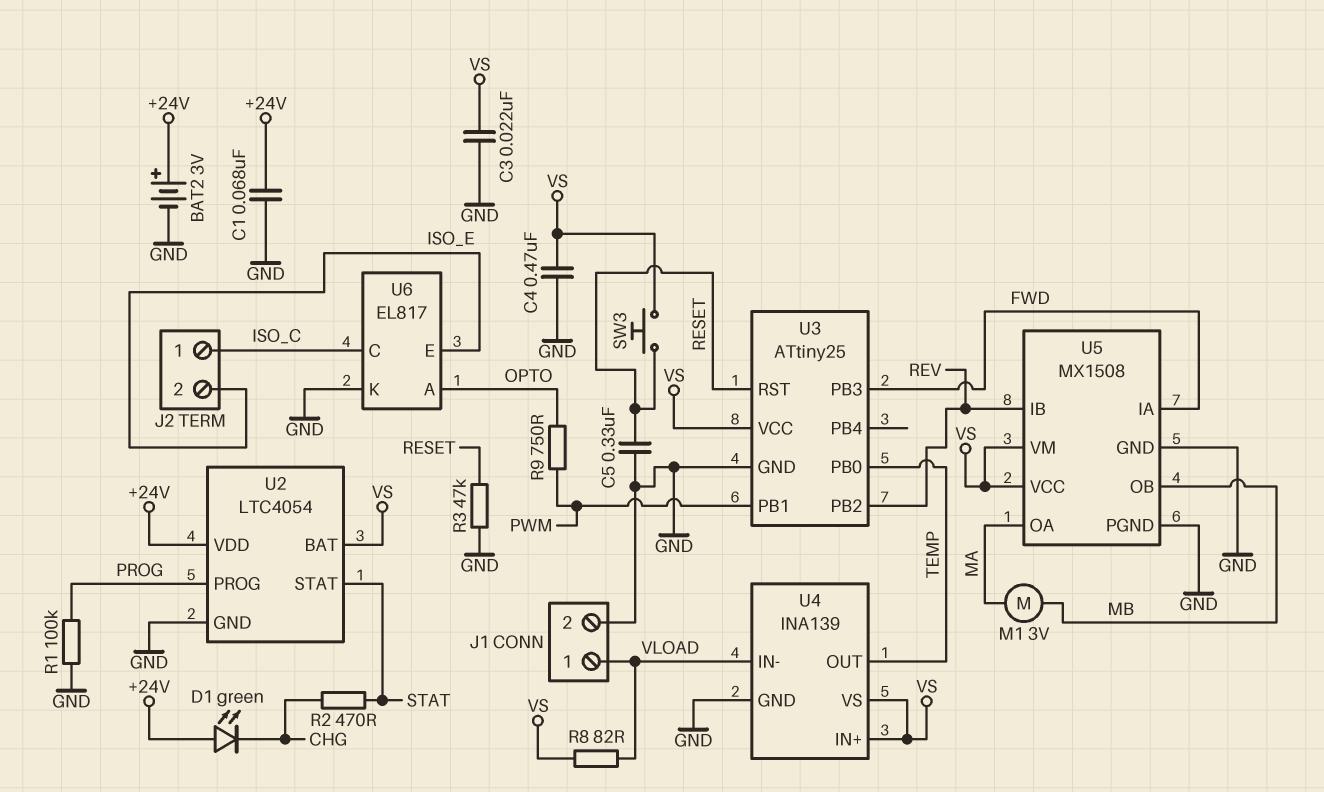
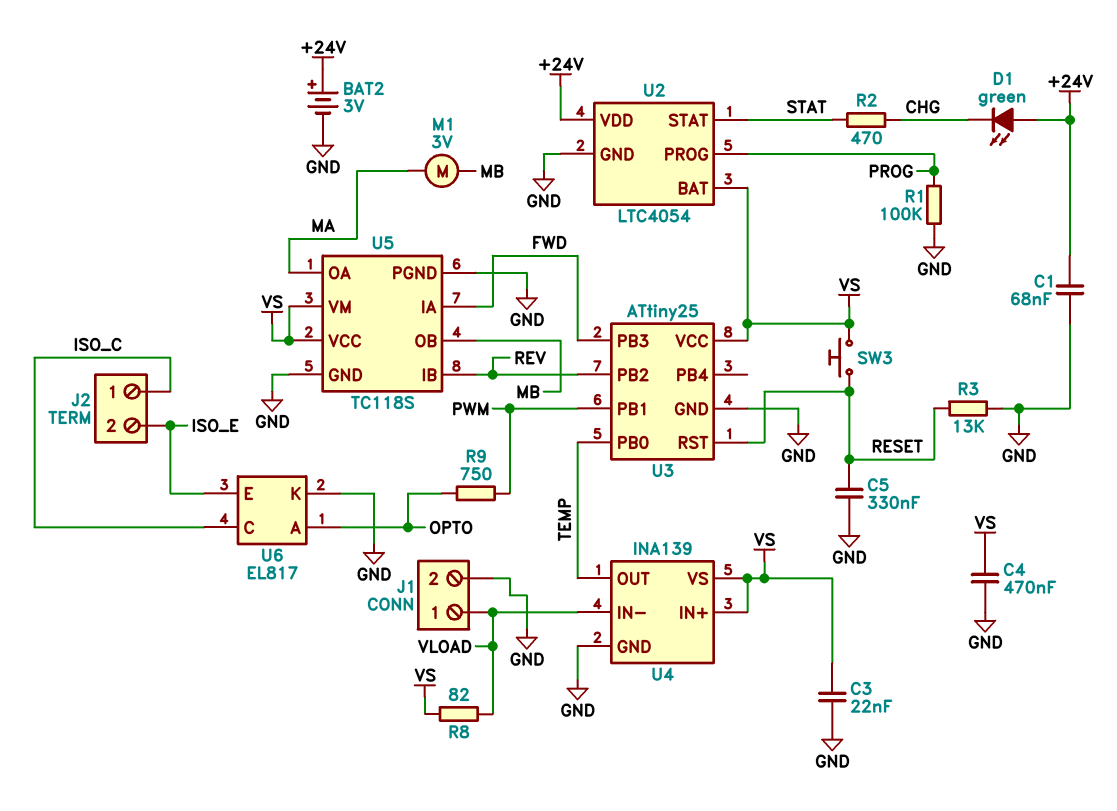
R3: 47k (GND, RESET) -> 13k (GND, RESET)
U5: MX1508 -> TC118S

